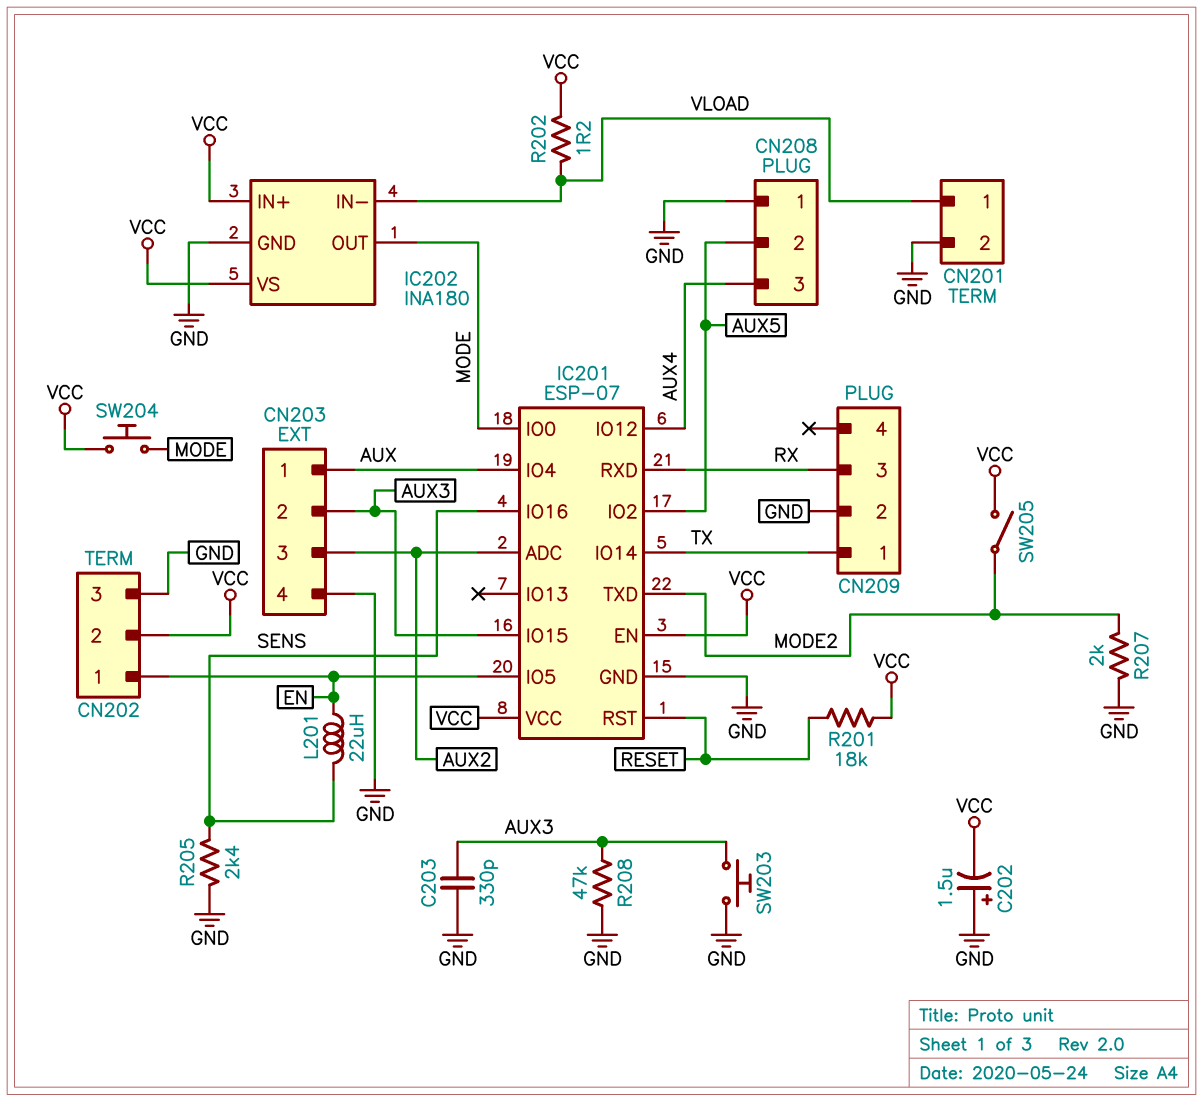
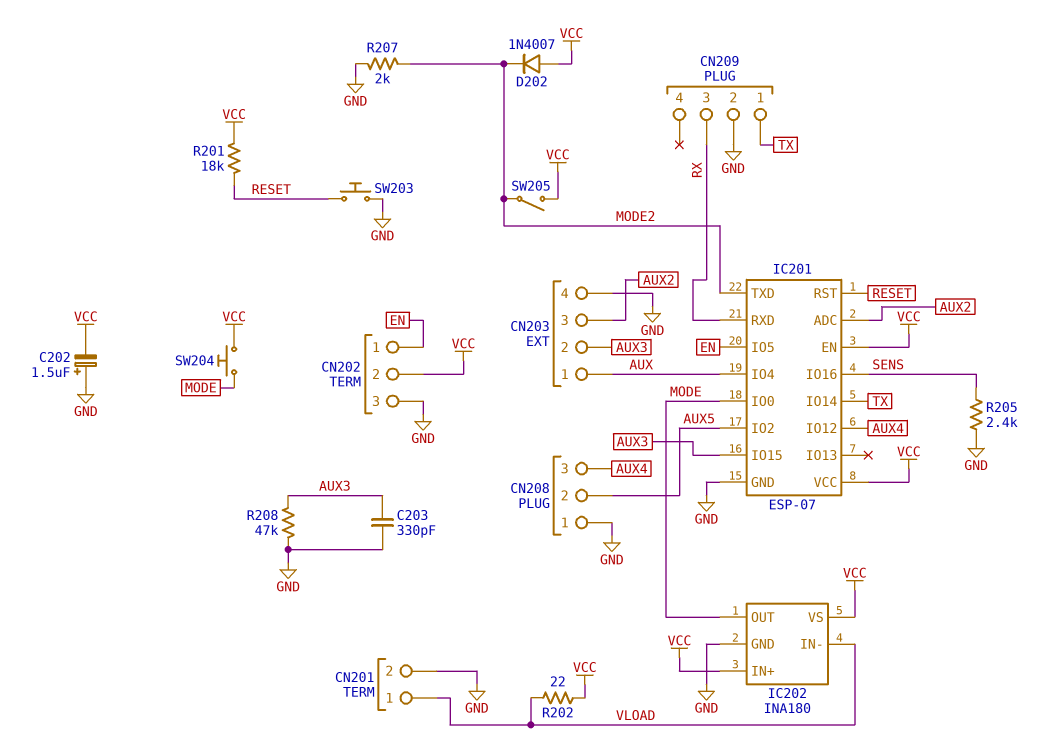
D202: none -> diode 1N4007 (A VCC, K MODE2)
L201: 22uH (EN, SENS) -> none
R202: 1.2 (VCC, VLOAD) -> 22 (VCC, VLOAD)
SW203: button (AUX3, GND) -> button (GND, RESET)

